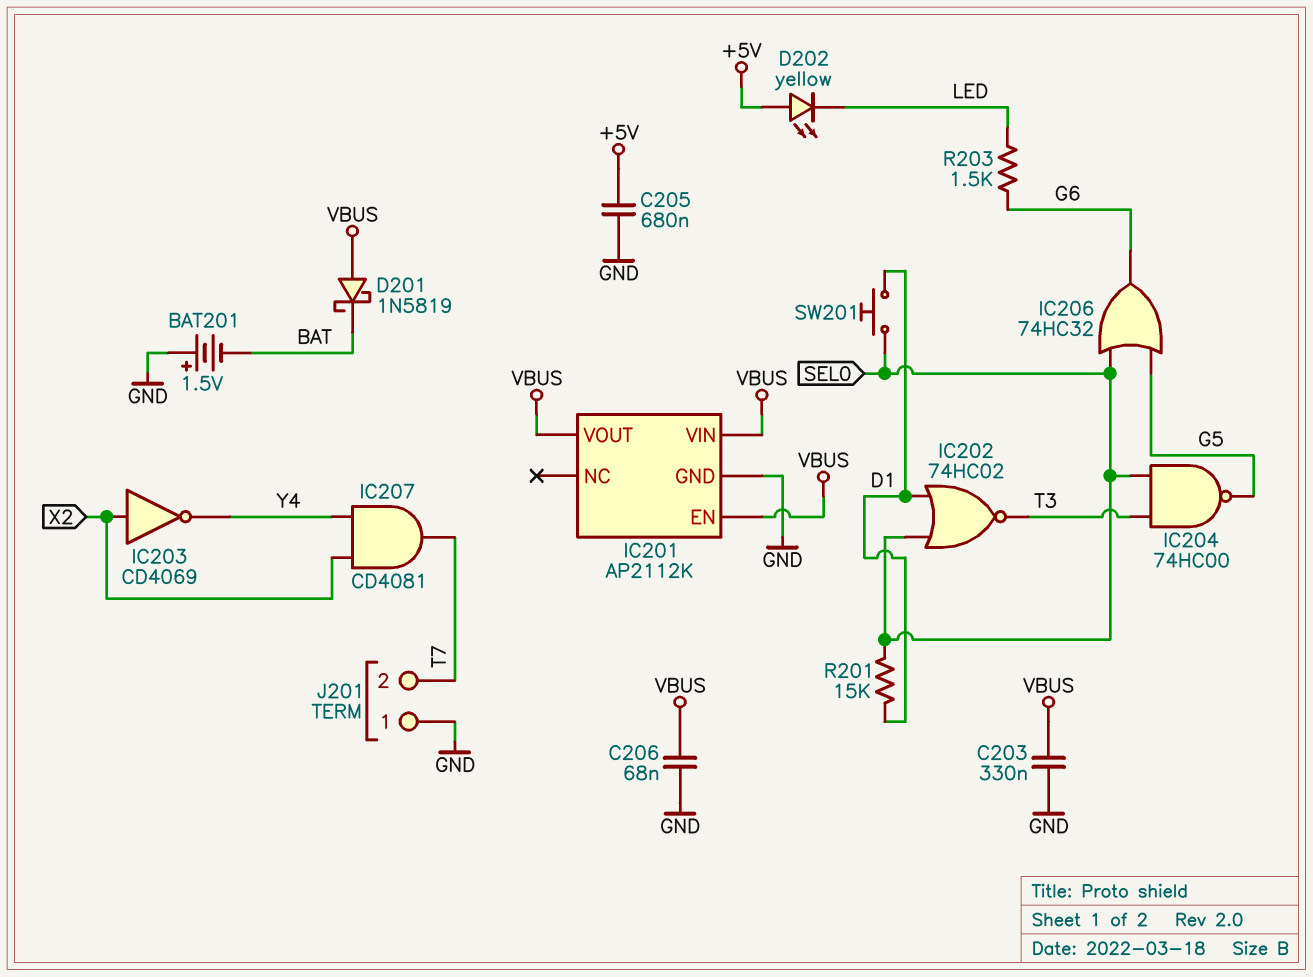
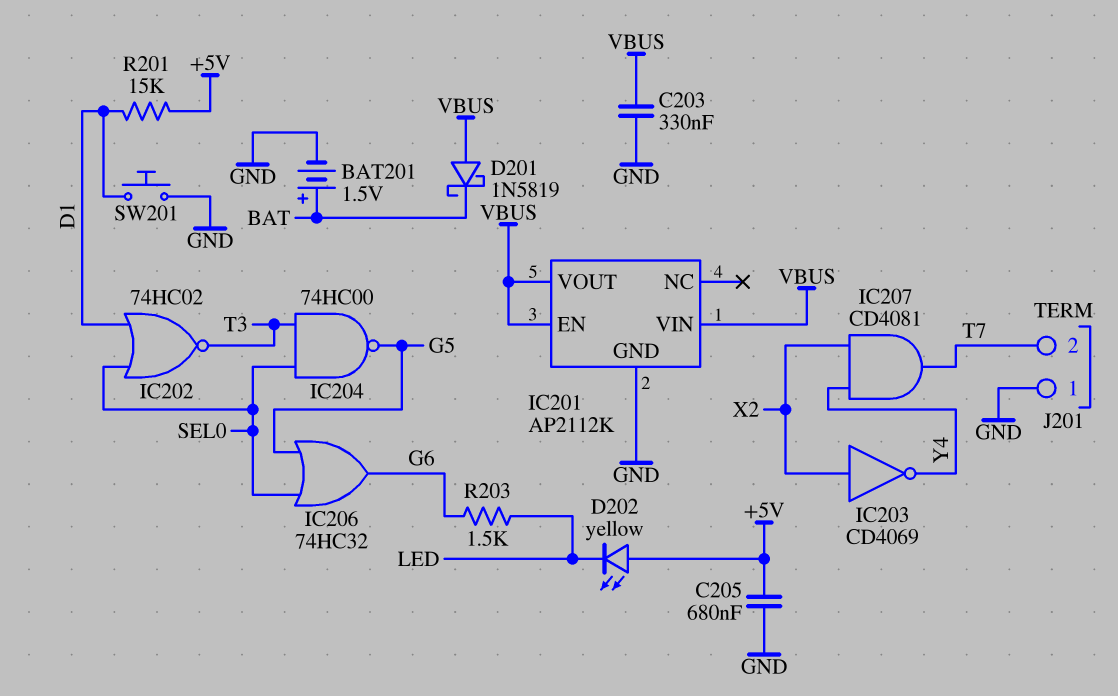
BAT201: 1.5V (plus GND, minus BAT) -> 1.5V (plus BAT, minus GND)
C206: 68nF (GND, VBUS) -> none
R201: 15k (D1, SEL0) -> 15k (+5V, D1)
SW201: button (D1, SEL0) -> button (D1, GND)

